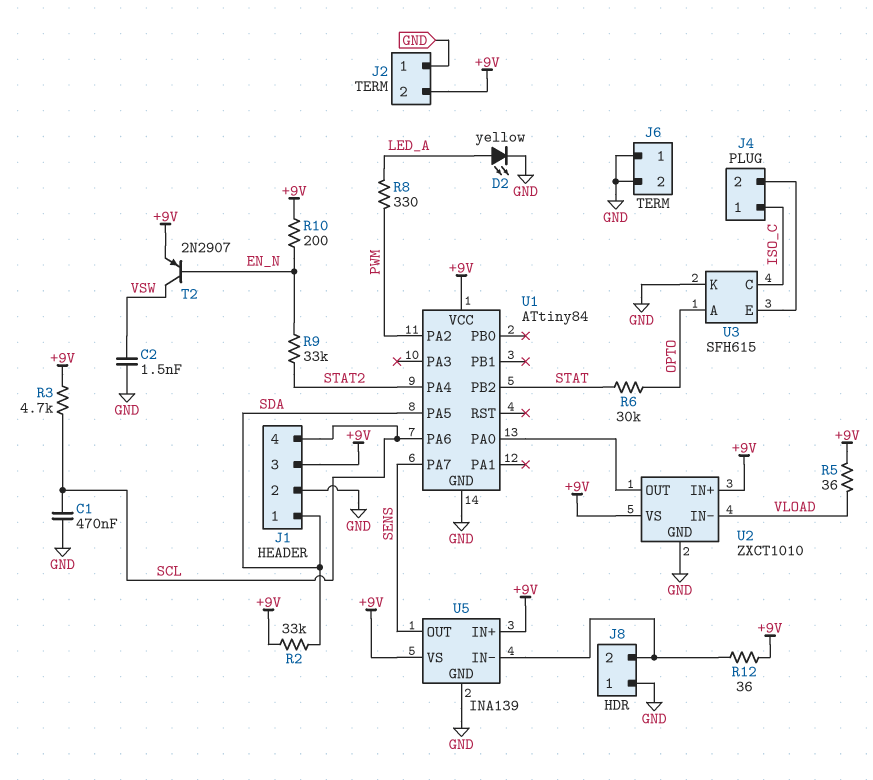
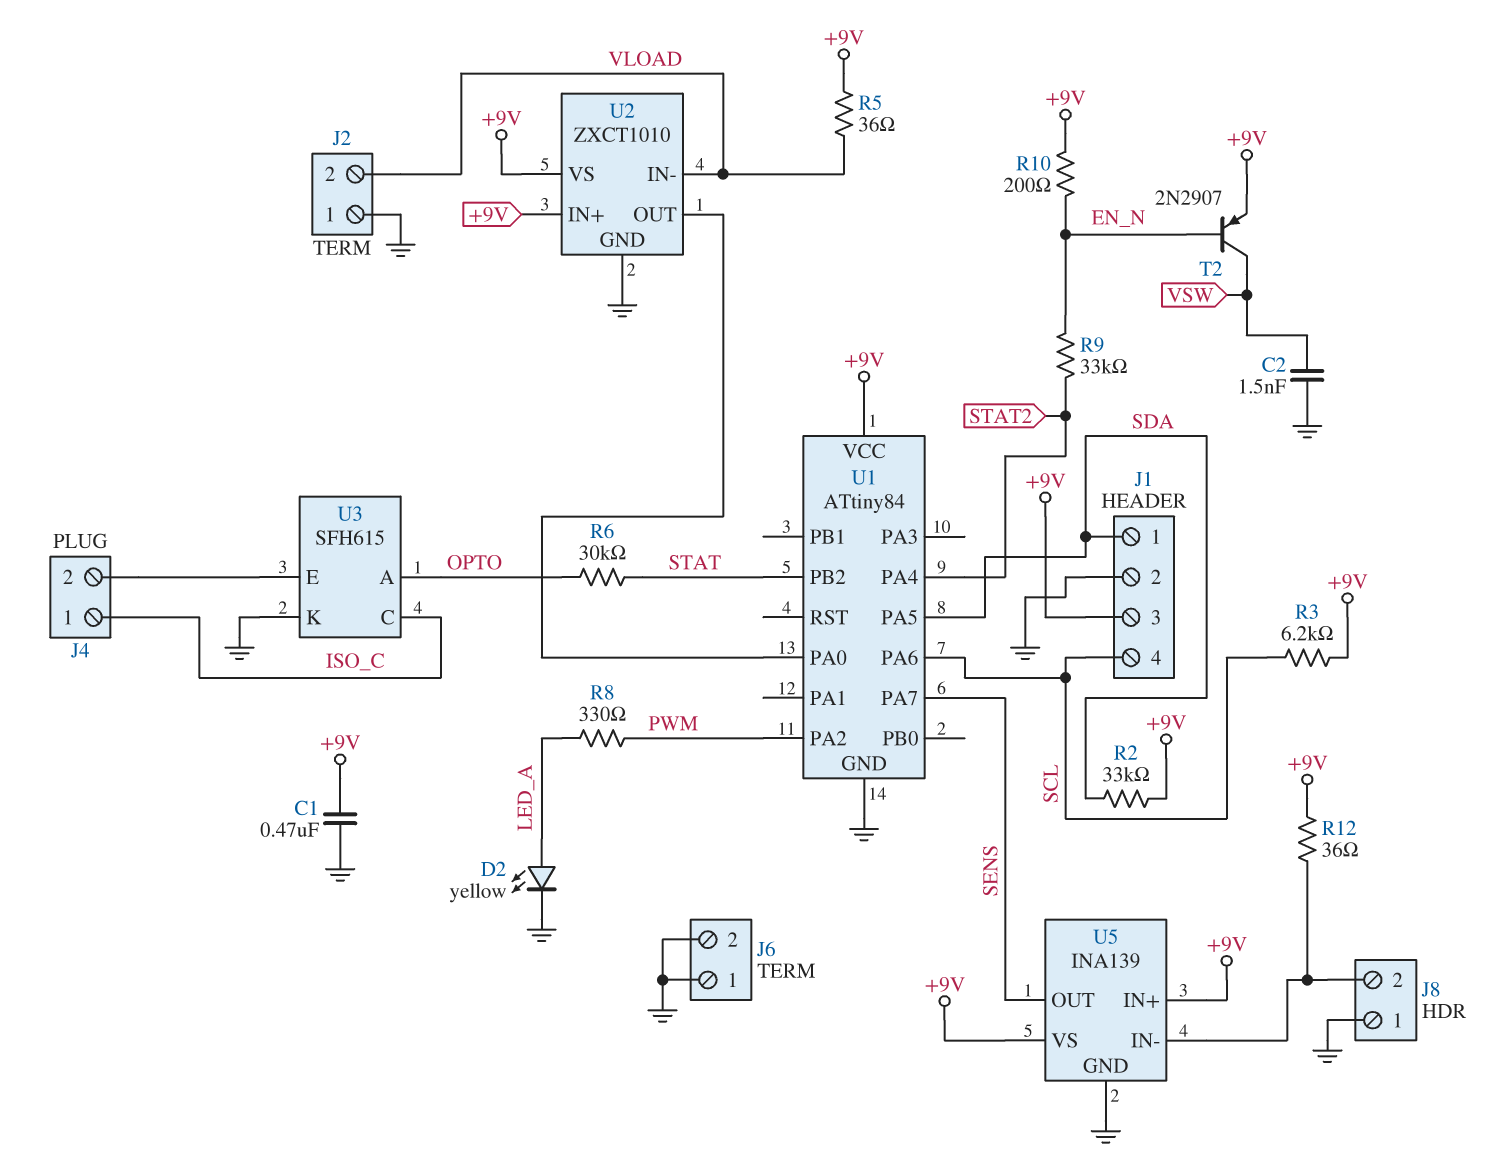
C1: 470nF (GND, SCL) -> 470nF (+9V, GND)
J2 pin 2: +9V -> VLOAD
R3: 4.7k (+9V, SCL) -> 6.2k (+9V, SCL)

